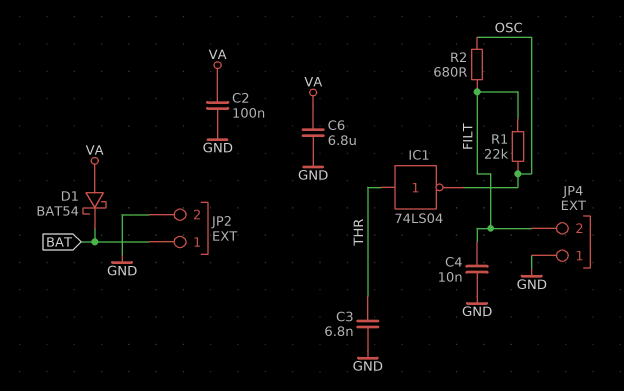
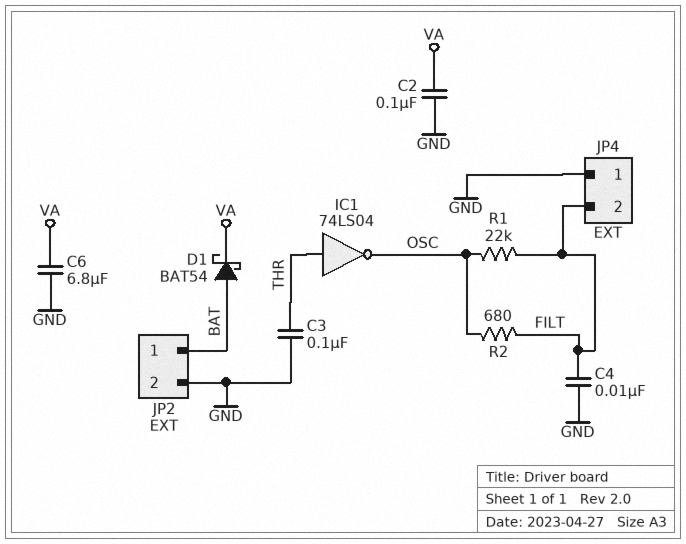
C3: 6.8nF (GND, THR) -> 100nF (GND, THR)
D1: schottky BAT54 (A VA, K BAT) -> schottky BAT54 (A BAT, K VA)

